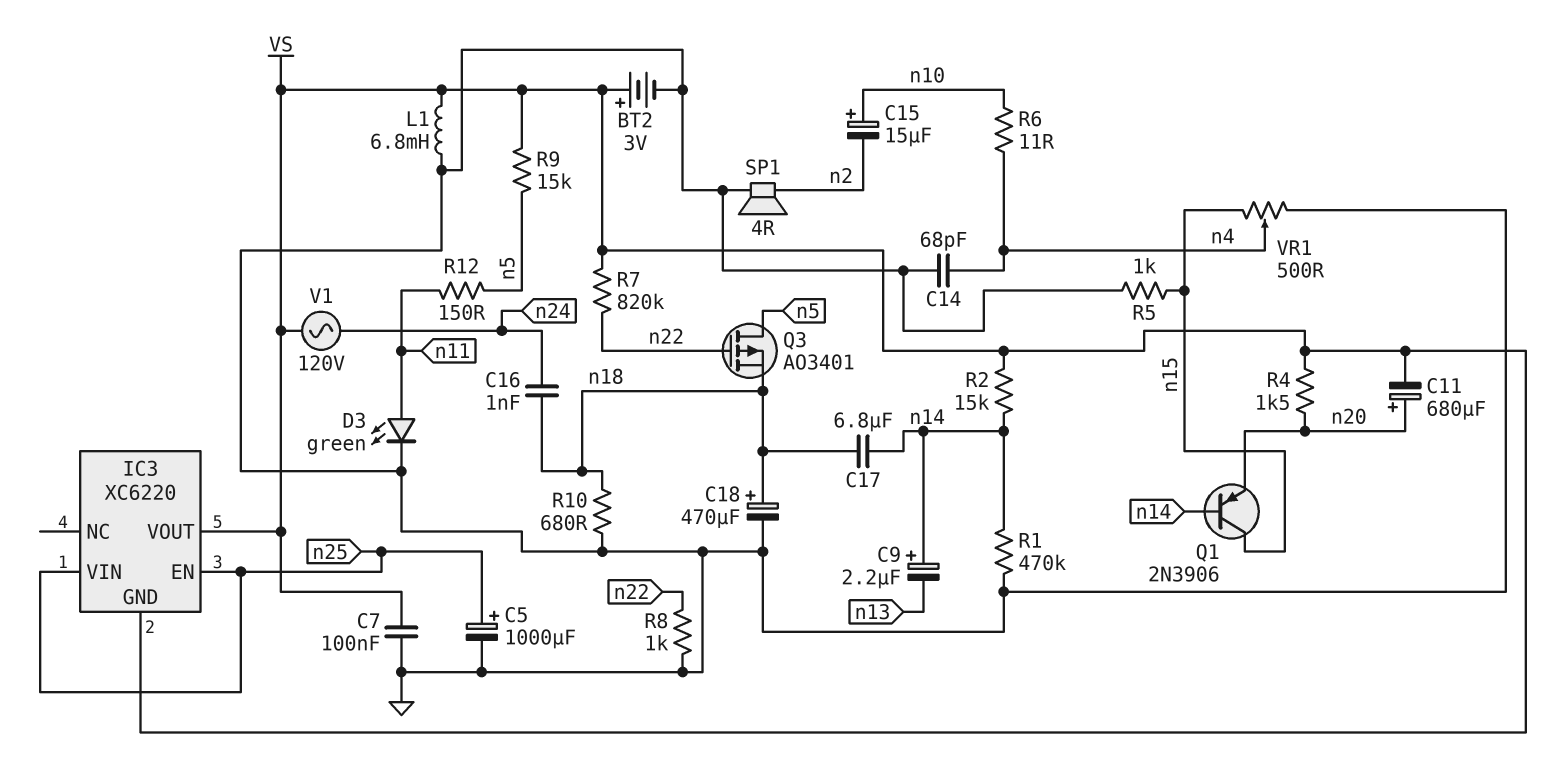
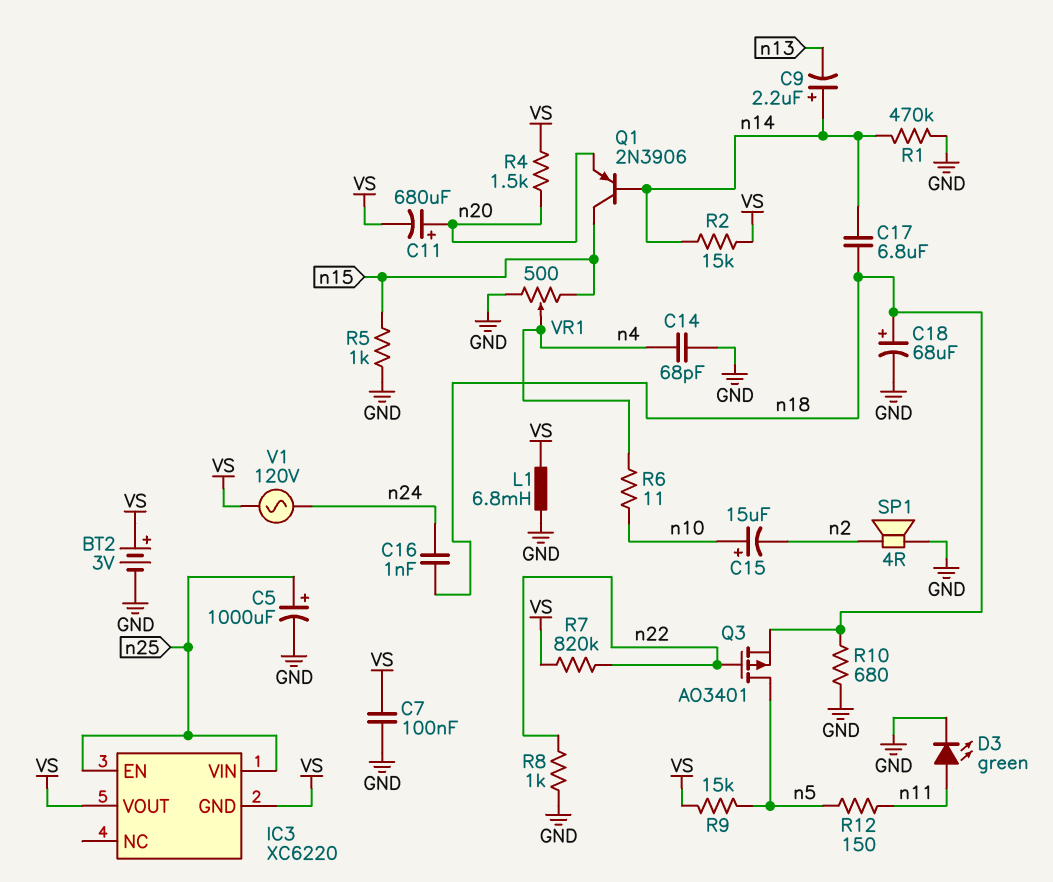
C18: 470uF (plus n18, minus GND) -> 68uF (plus n18, minus GND)

